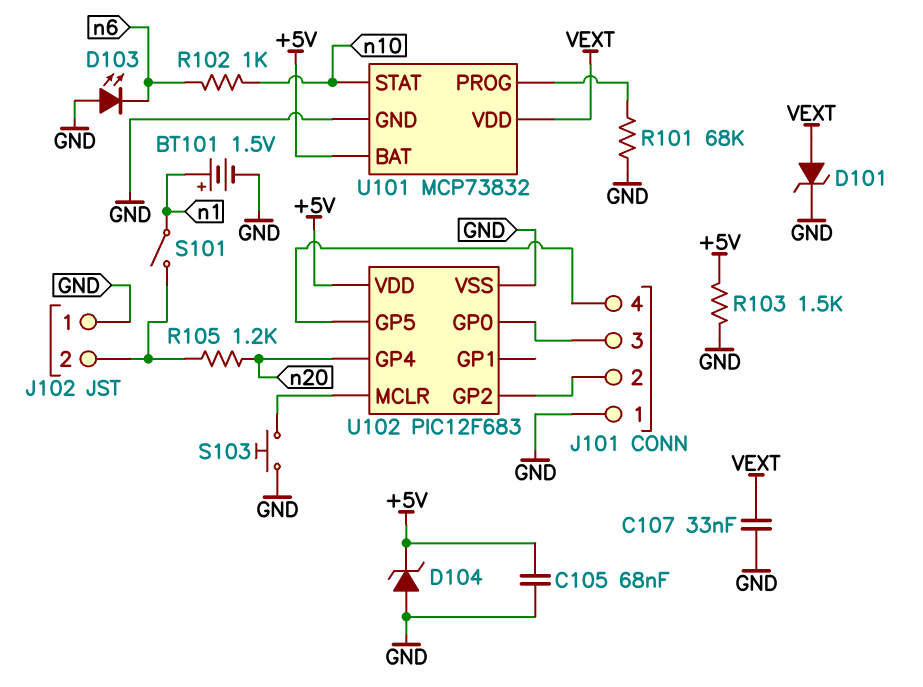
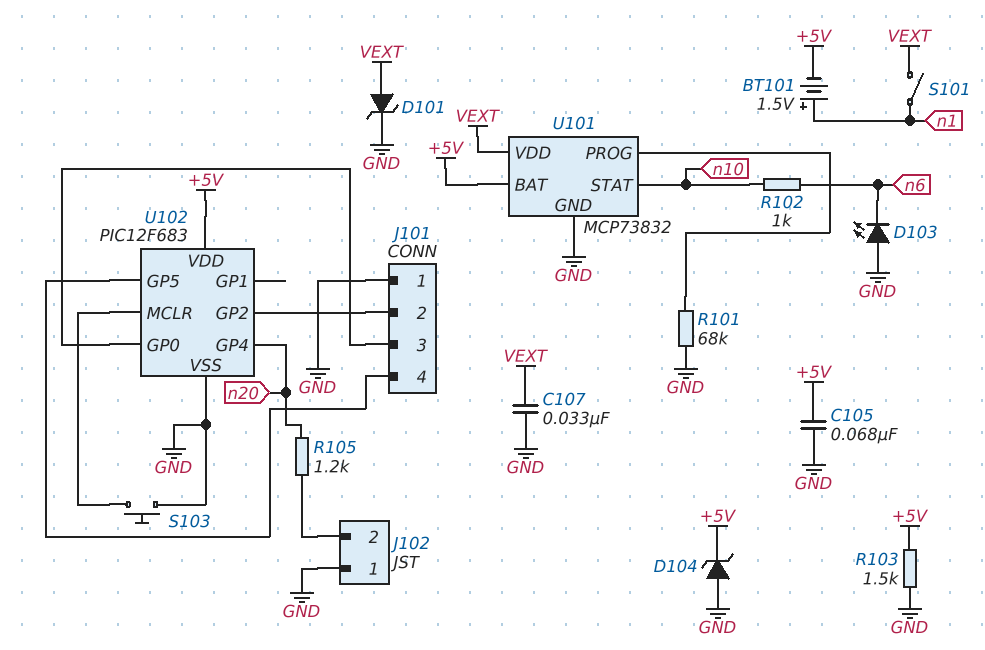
BT101: 1.5V (plus n1, minus GND) -> 1.5V (plus n1, minus +5V)
S101: switch (J102/2, n1) -> switch (VEXT, n1)

